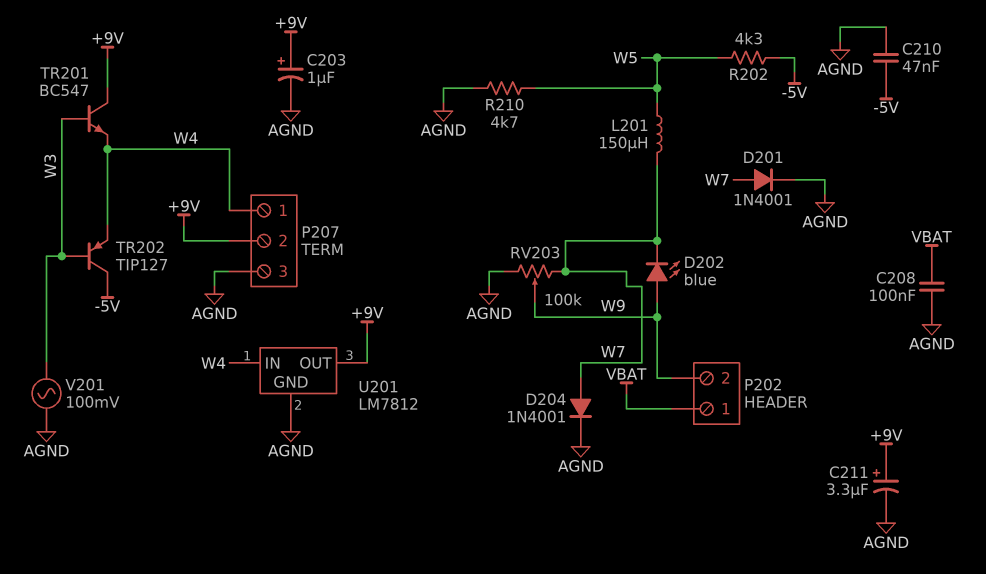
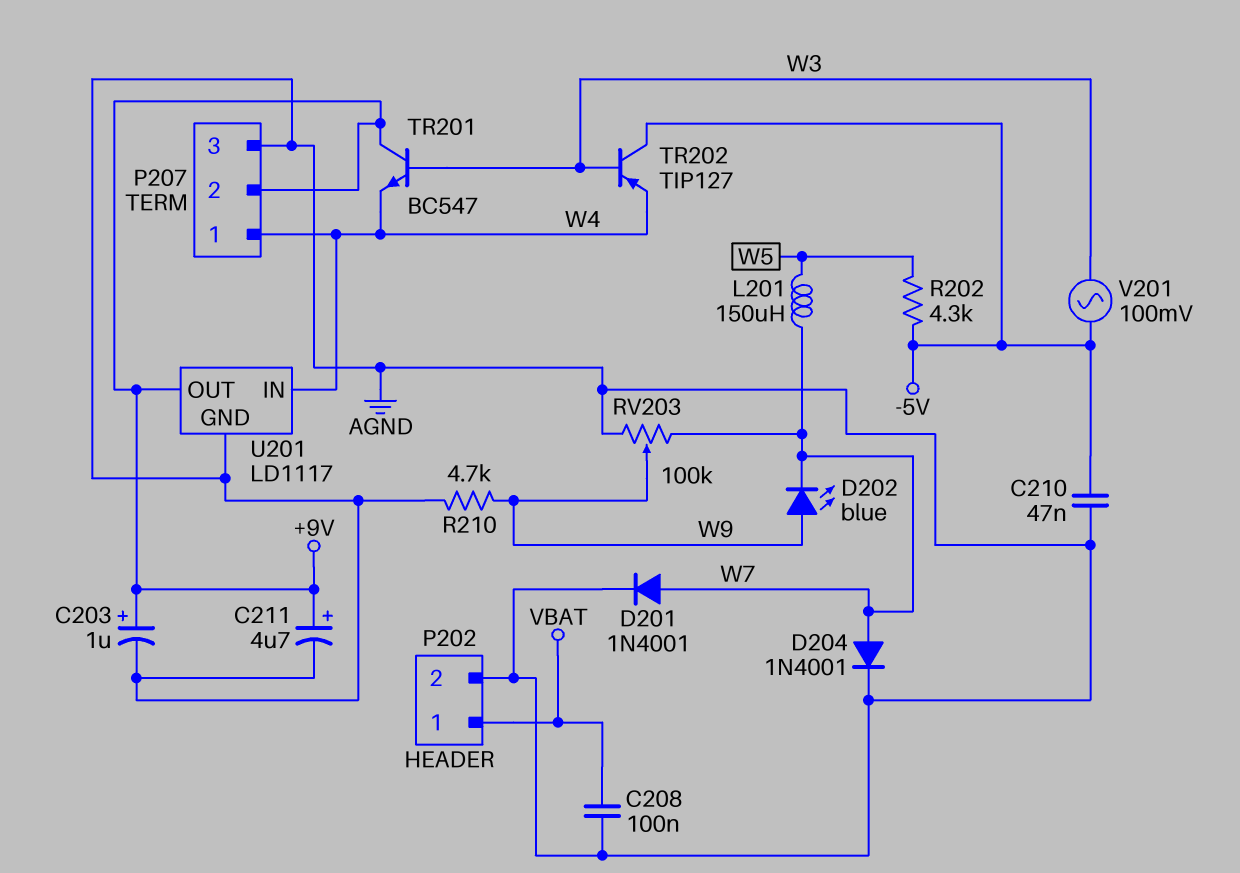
C211: 3.3uF (plus +9V, minus AGND) -> 4.7uF (plus +9V, minus AGND)
P202 pin 2: W9 -> AGND
R210: 4.7k (AGND, W5) -> 4.7k (AGND, W9)
U201: LM7812 -> LD1117
V201: AC 100mV (AGND, W3) -> AC 100mV (-5V, W3)

